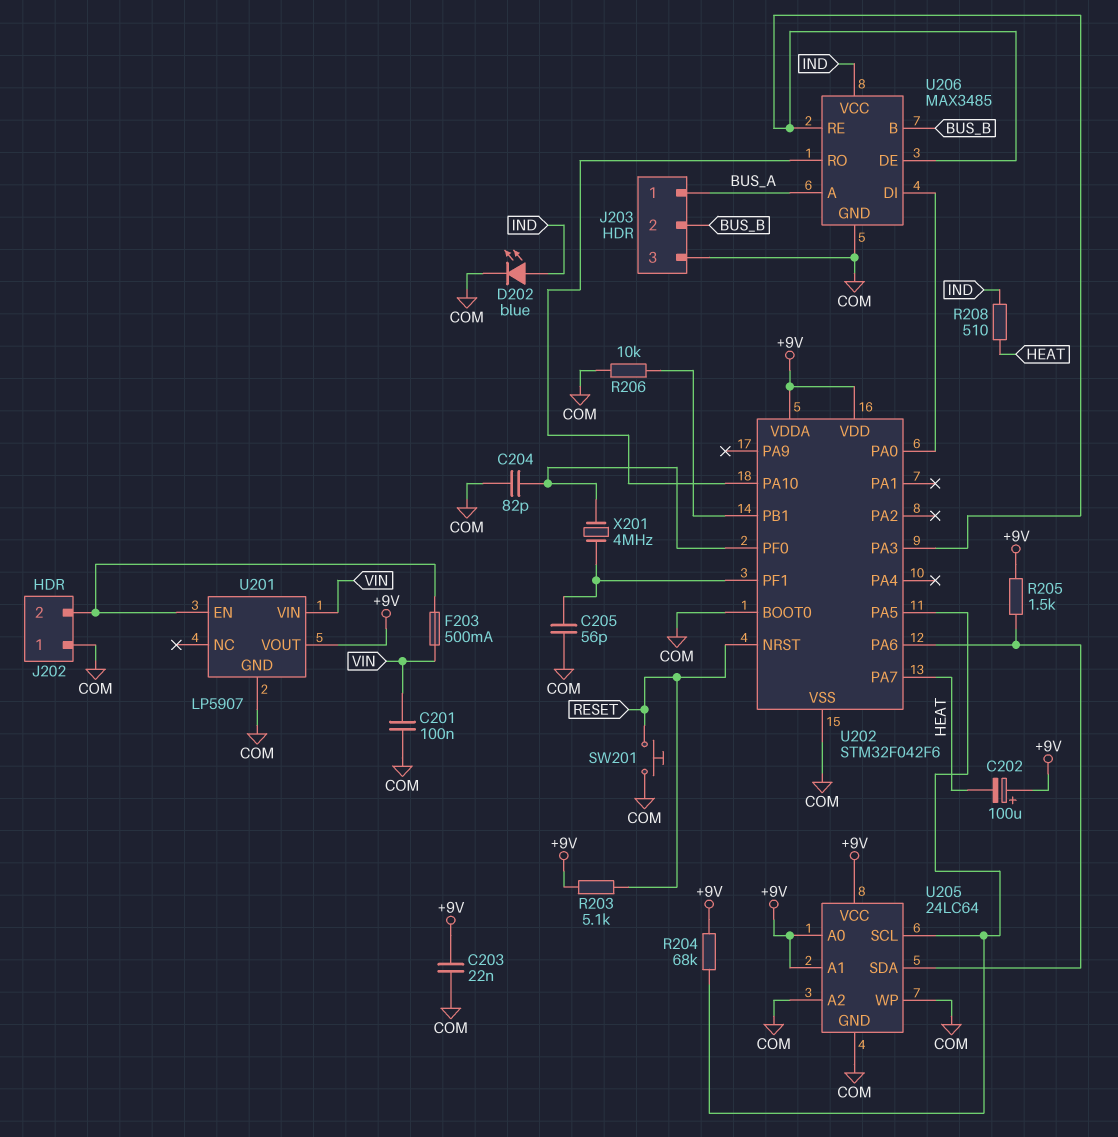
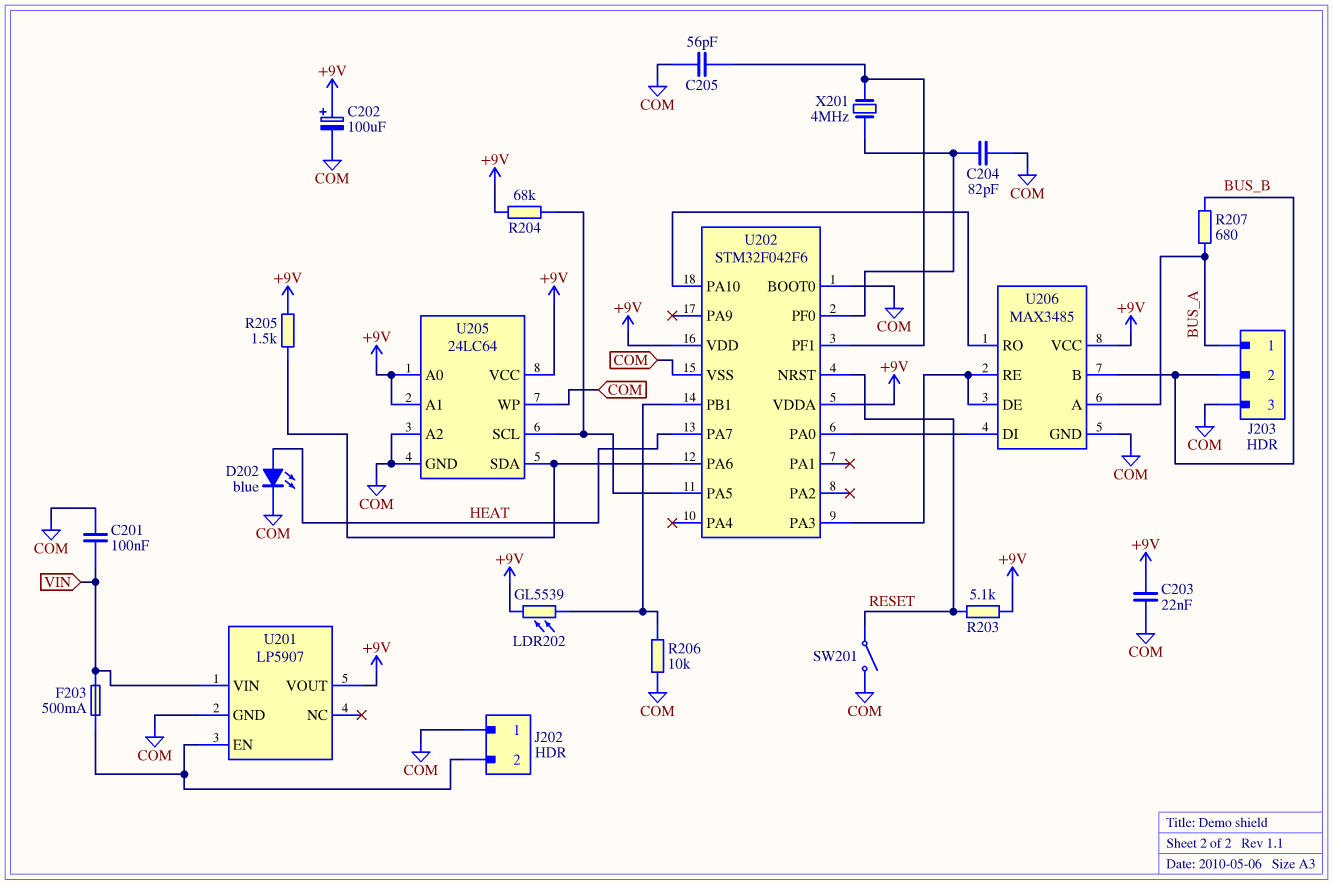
C202: 100uF (plus +9V, minus HEAT) -> 100uF (plus +9V, minus COM)
D202: LED blue (A IND, K COM) -> LED blue (A HEAT, K COM)
LDR202: none -> GL5539 (+9V, U202/PB1)
R207: none -> 680 (BUS_A, BUS_B)
R208: 510 (HEAT, IND) -> none
SW201: button (COM, RESET) -> switch (COM, RESET)
U206 pin VCC: IND -> +9V

